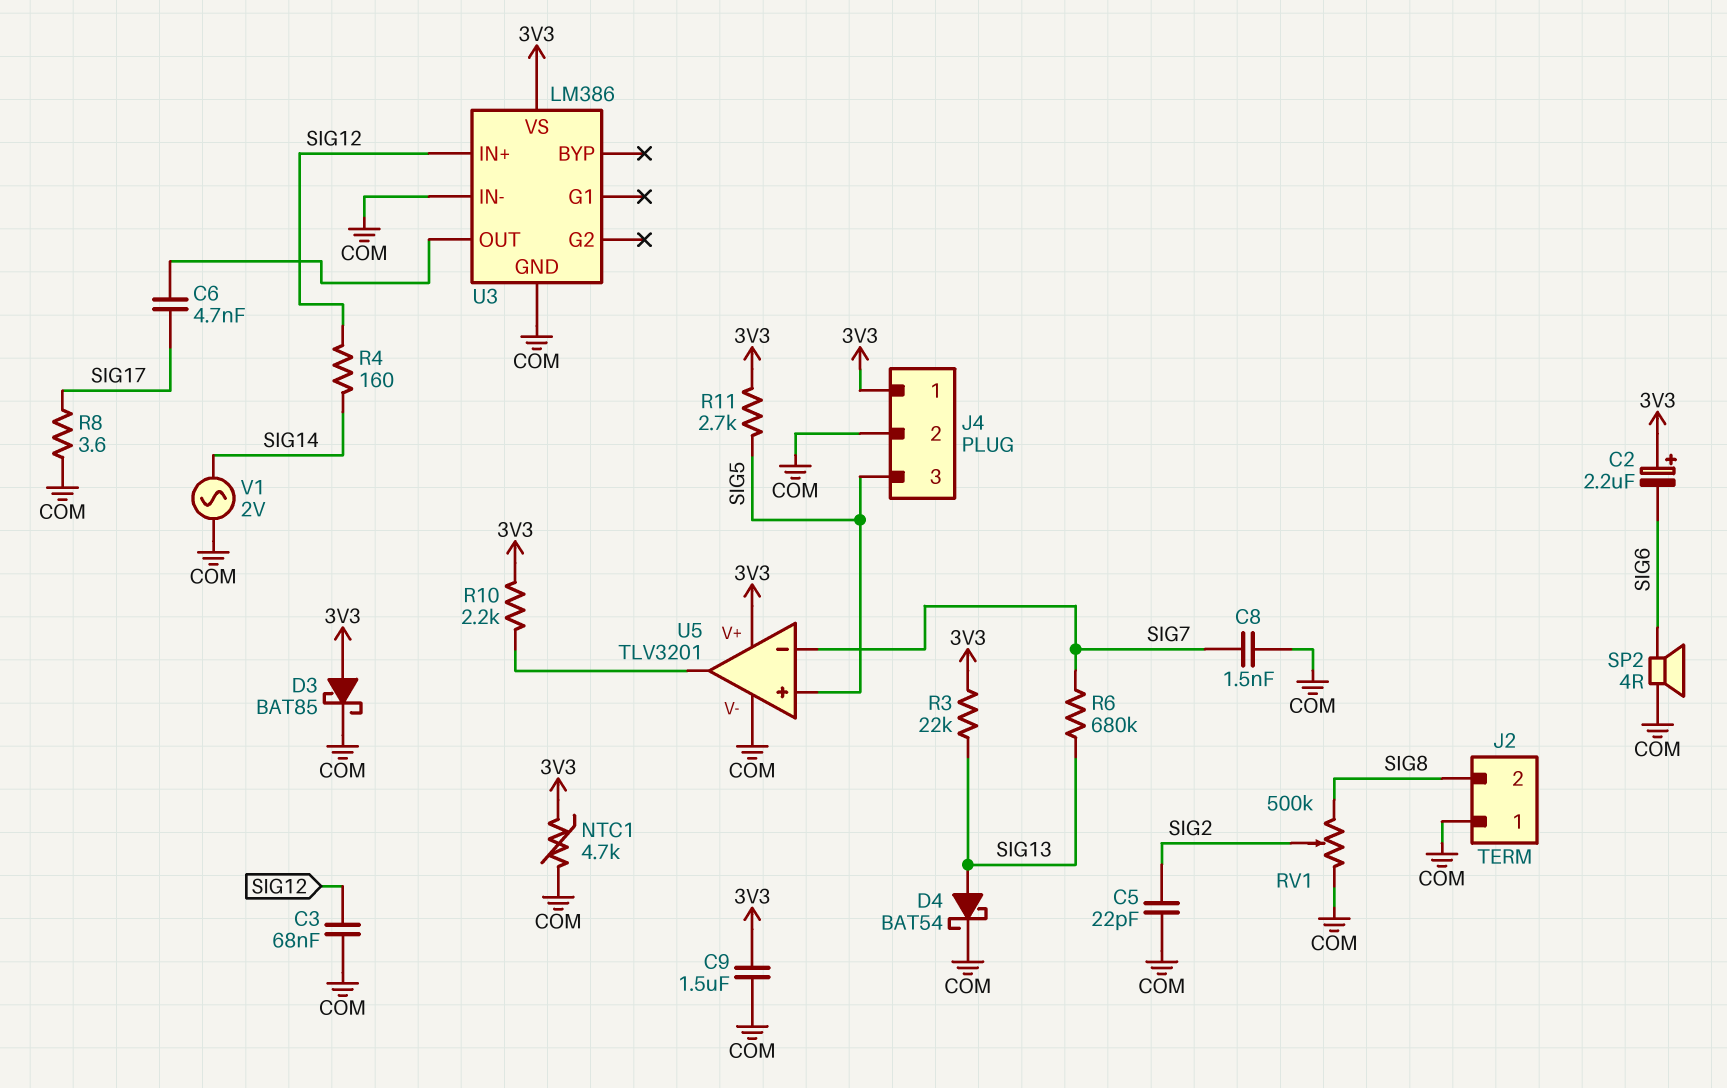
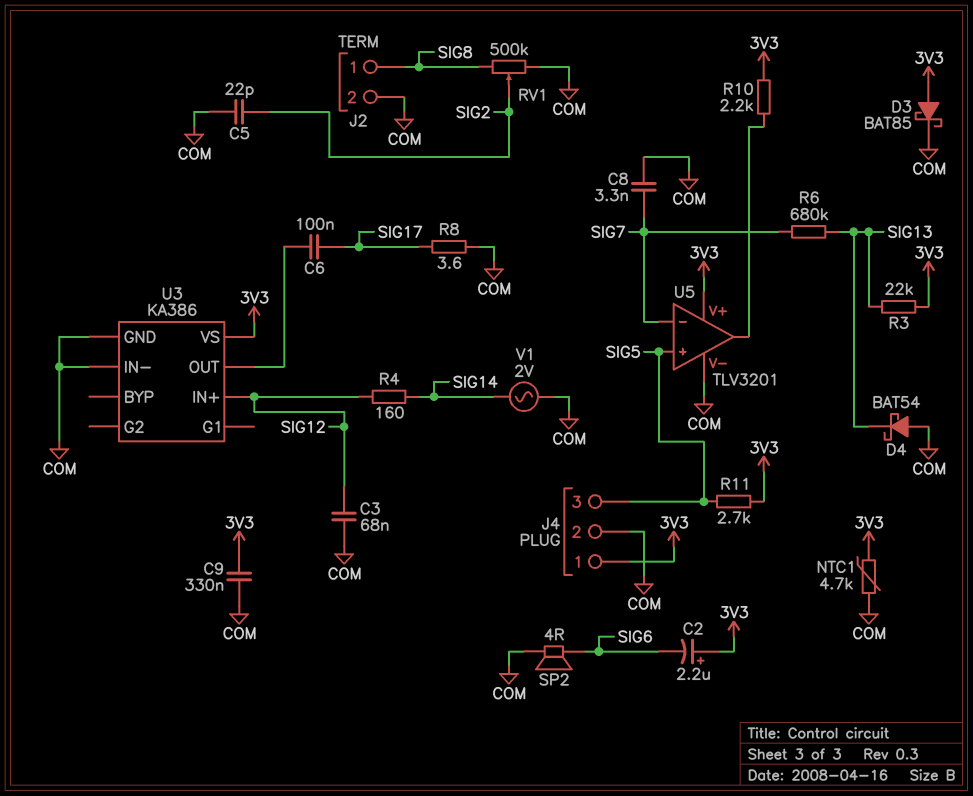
C6: 4.7nF (SIG17, U3/OUT) -> 100nF (SIG17, U3/OUT)
C8: 1.5nF (COM, SIG7) -> 3.3nF (COM, SIG7)
C9: 1.5uF (3V3, COM) -> 330nF (3V3, COM)
D4: schottky BAT54 (A SIG13, K COM) -> schottky BAT54 (A COM, K SIG13)
J2 pin 1: COM -> SIG8
J2 pin 2: SIG8 -> COM
U3: LM386 -> KA386

